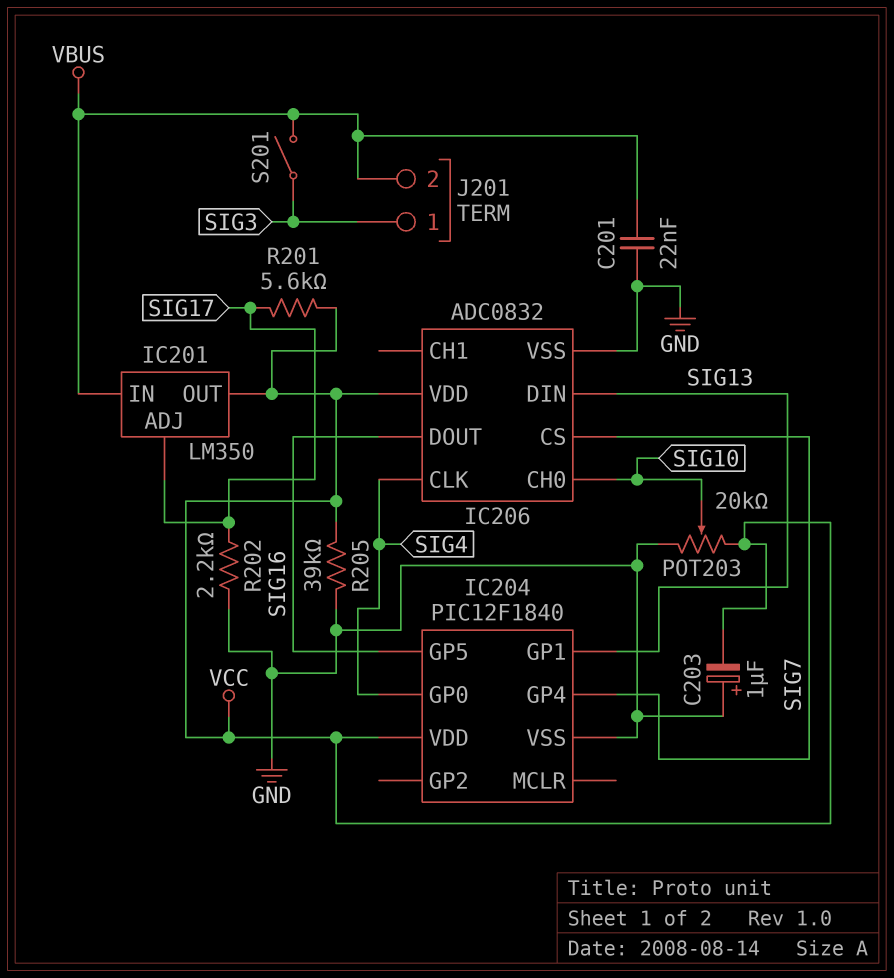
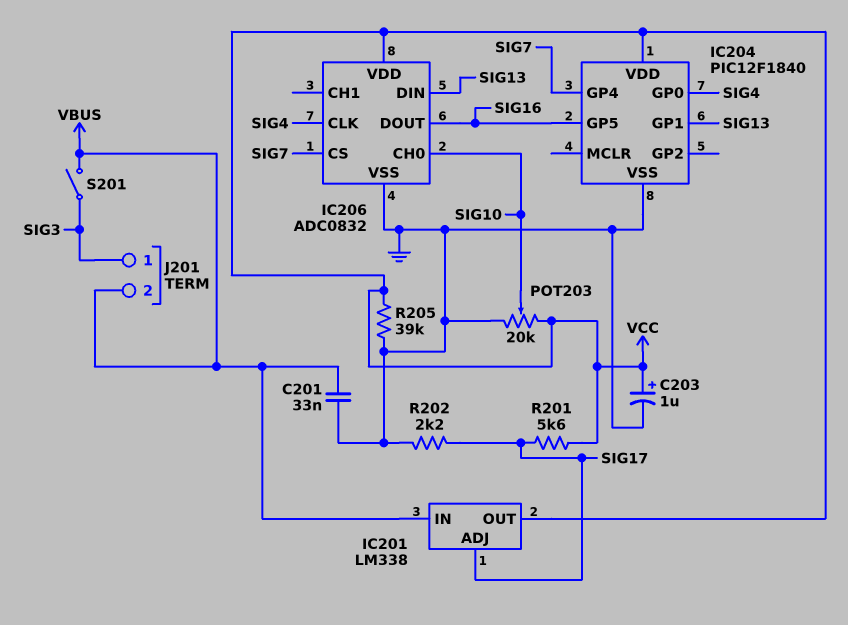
C201: 22nF (GND, VBUS) -> 33nF (GND, VBUS)
C203: 1uF (plus GND, minus VCC) -> 1uF (plus VCC, minus GND)
IC201: LM350 -> LM338

